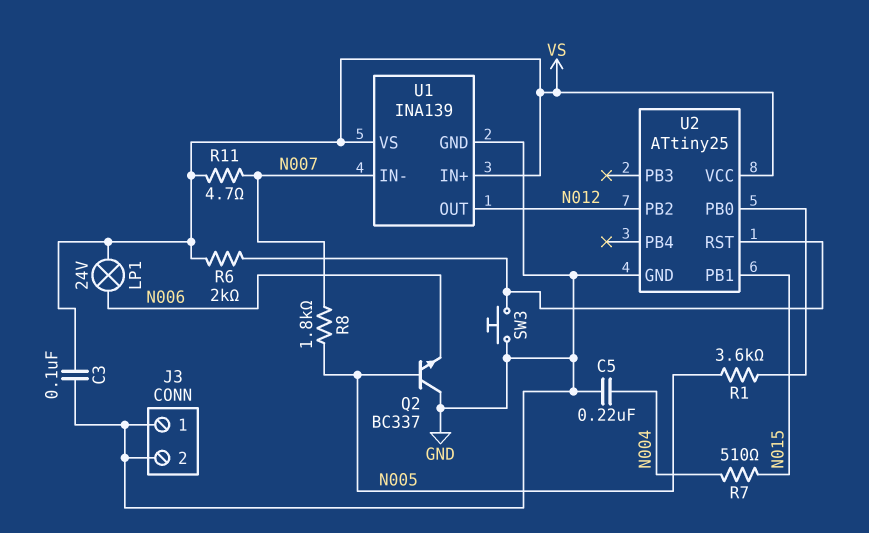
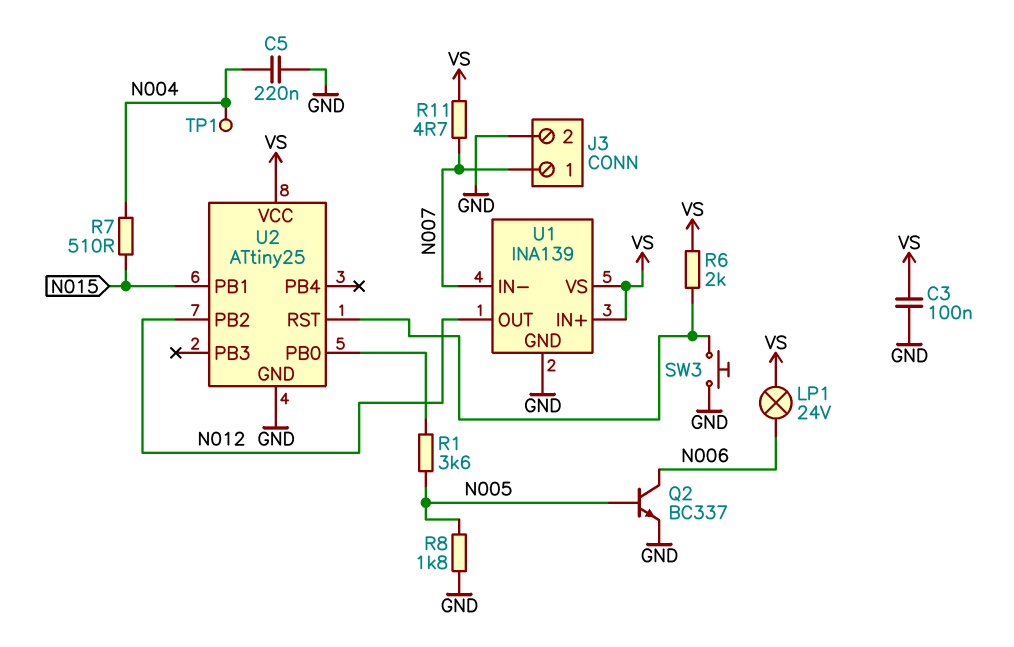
J3 pin 1: GND -> N007
Q2: NPN BC337 (B N005, C GND, E N006) -> NPN BC337 (B N005, C N006, E GND)
R8: 1.8k (N005, N007) -> 1.8k (GND, N005)
TP1: none -> test point (N004)

